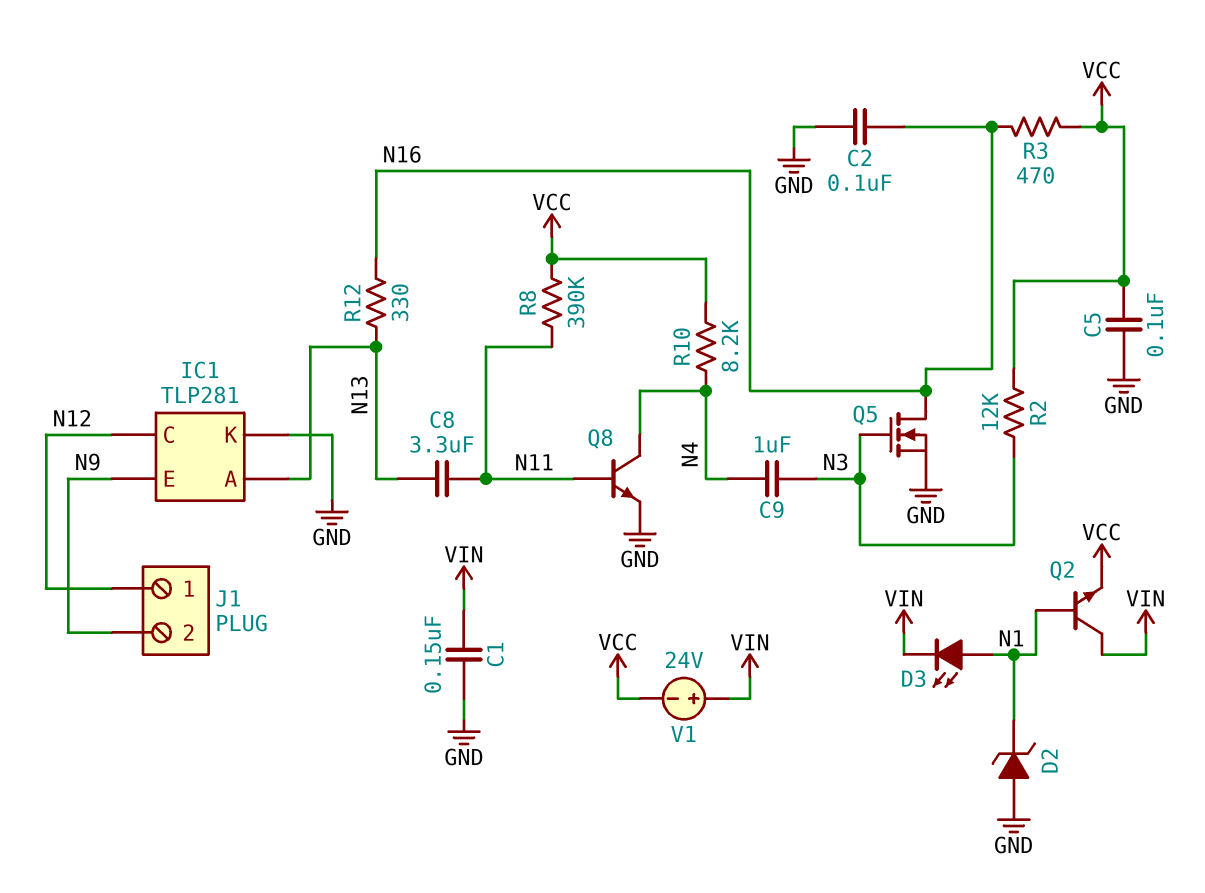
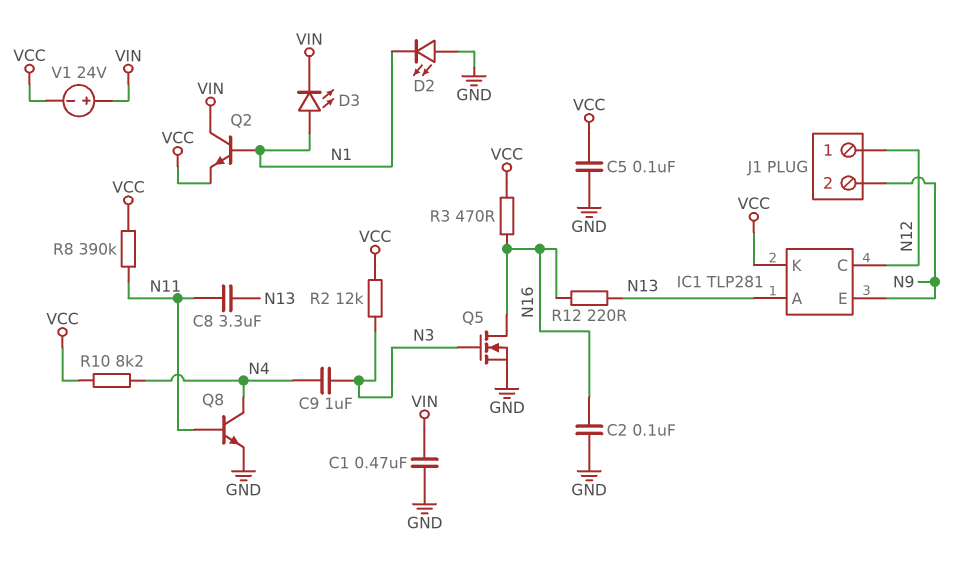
C1: 150nF (GND, VIN) -> 470nF (GND, VIN)
D2: zener (A GND, K N1) -> LED (A GND, K N1)
IC1 pin K: GND -> VCC
R12: 330 (N13, N16) -> 220 (N13, N16)

